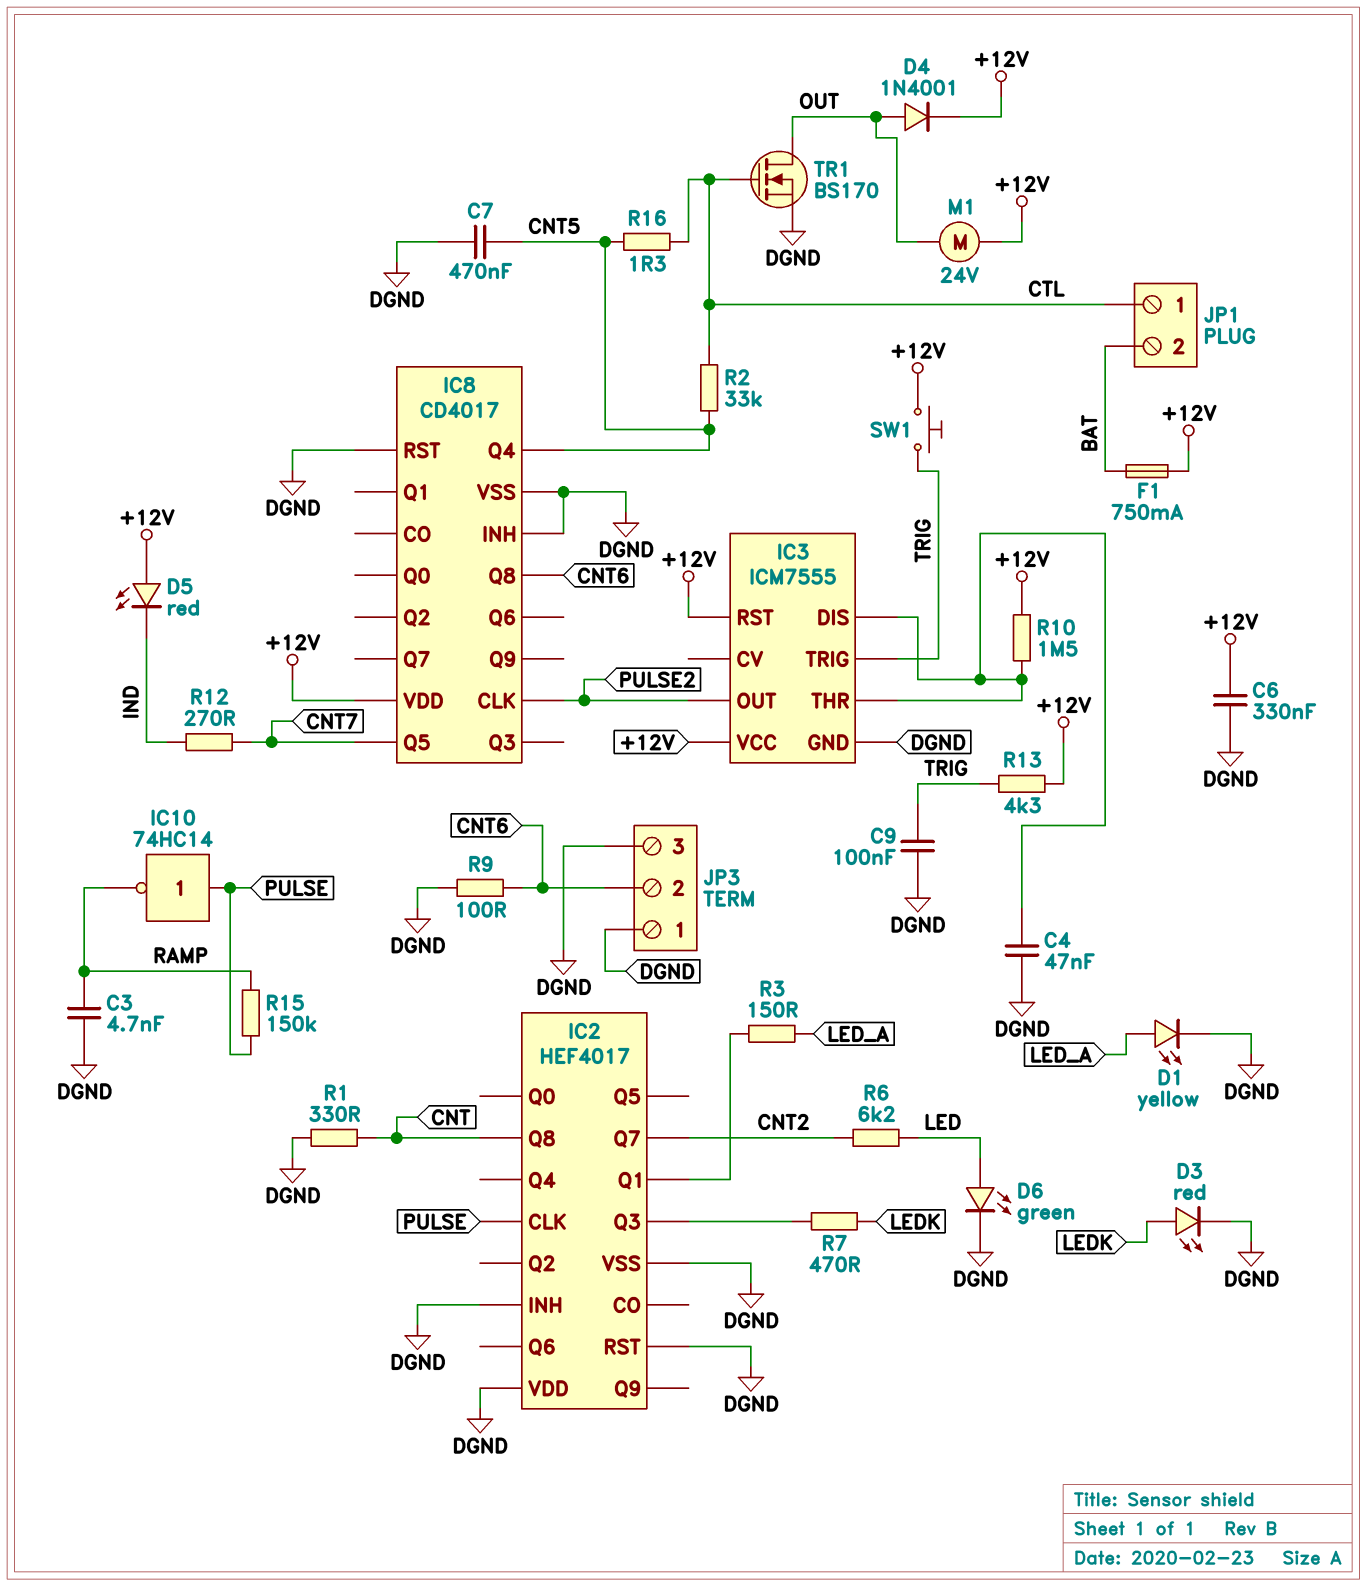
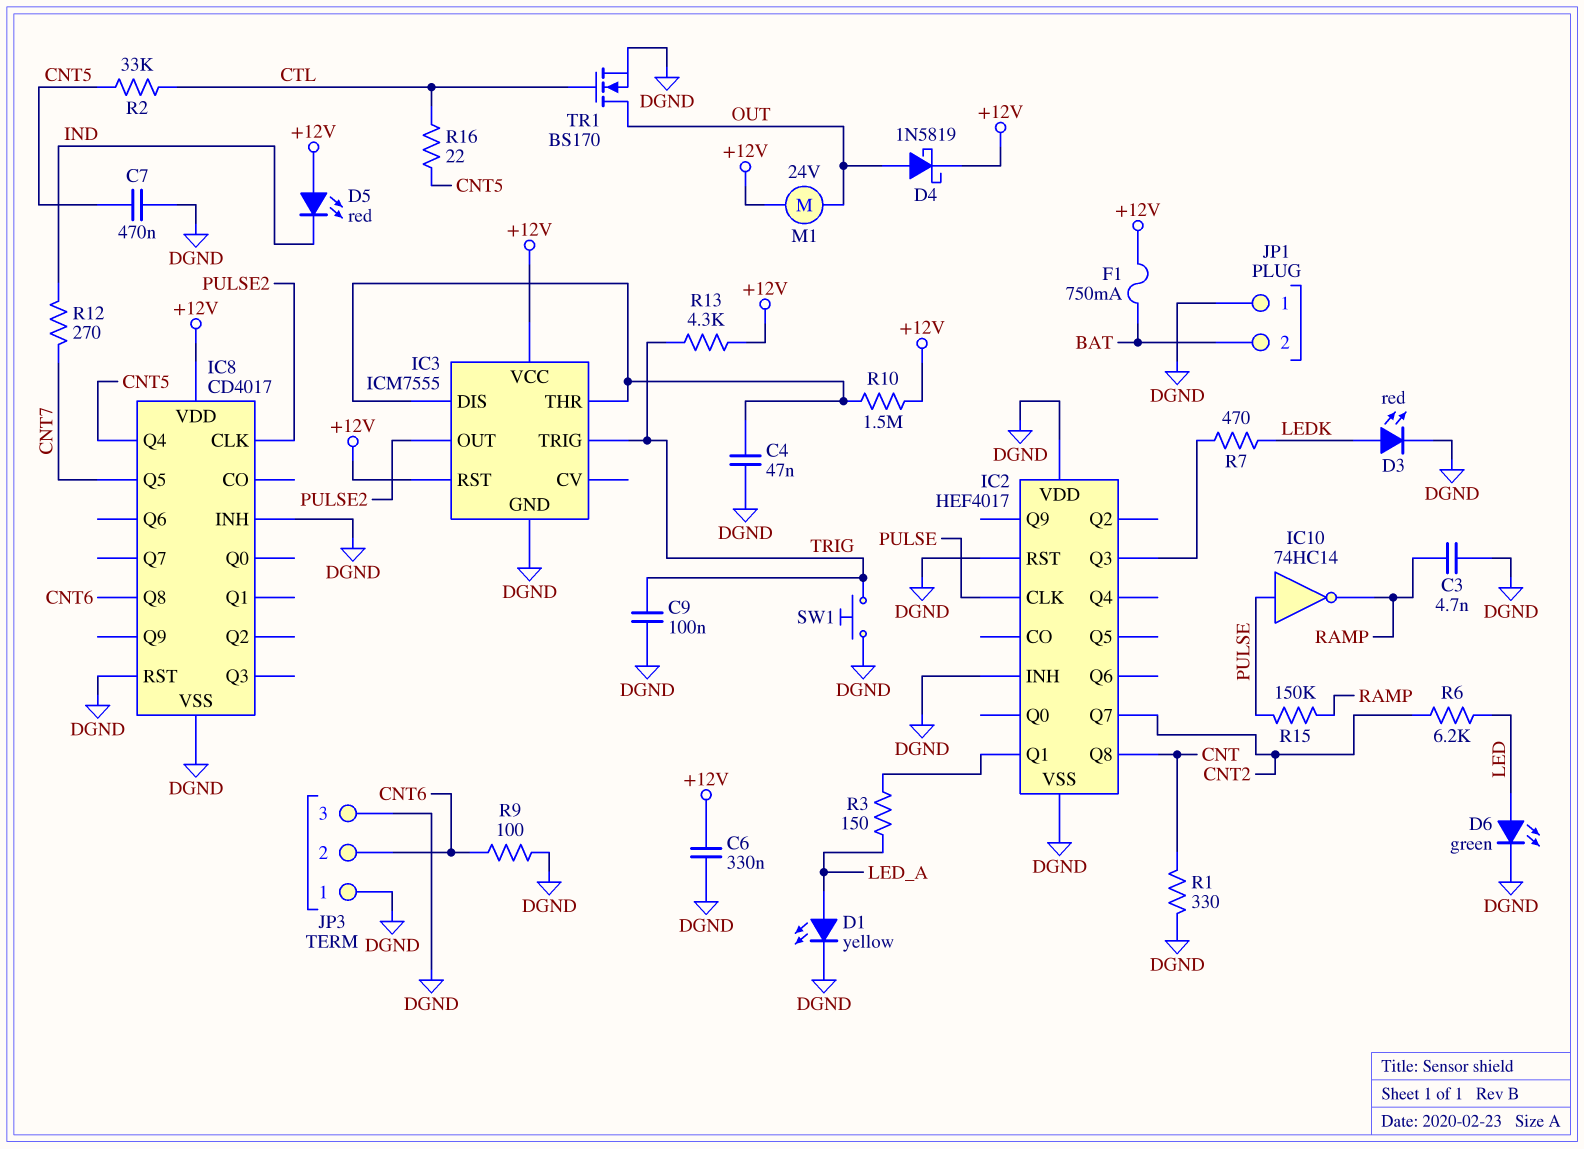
D4: diode 1N4001 (A OUT, K +12V) -> schottky 1N5819 (A OUT, K +12V)
JP1 pin 1: CTL -> DGND
R16: 1.3 (CNT5, CTL) -> 22 (CNT5, CTL)
SW1: button (+12V, TRIG) -> button (DGND, TRIG)

